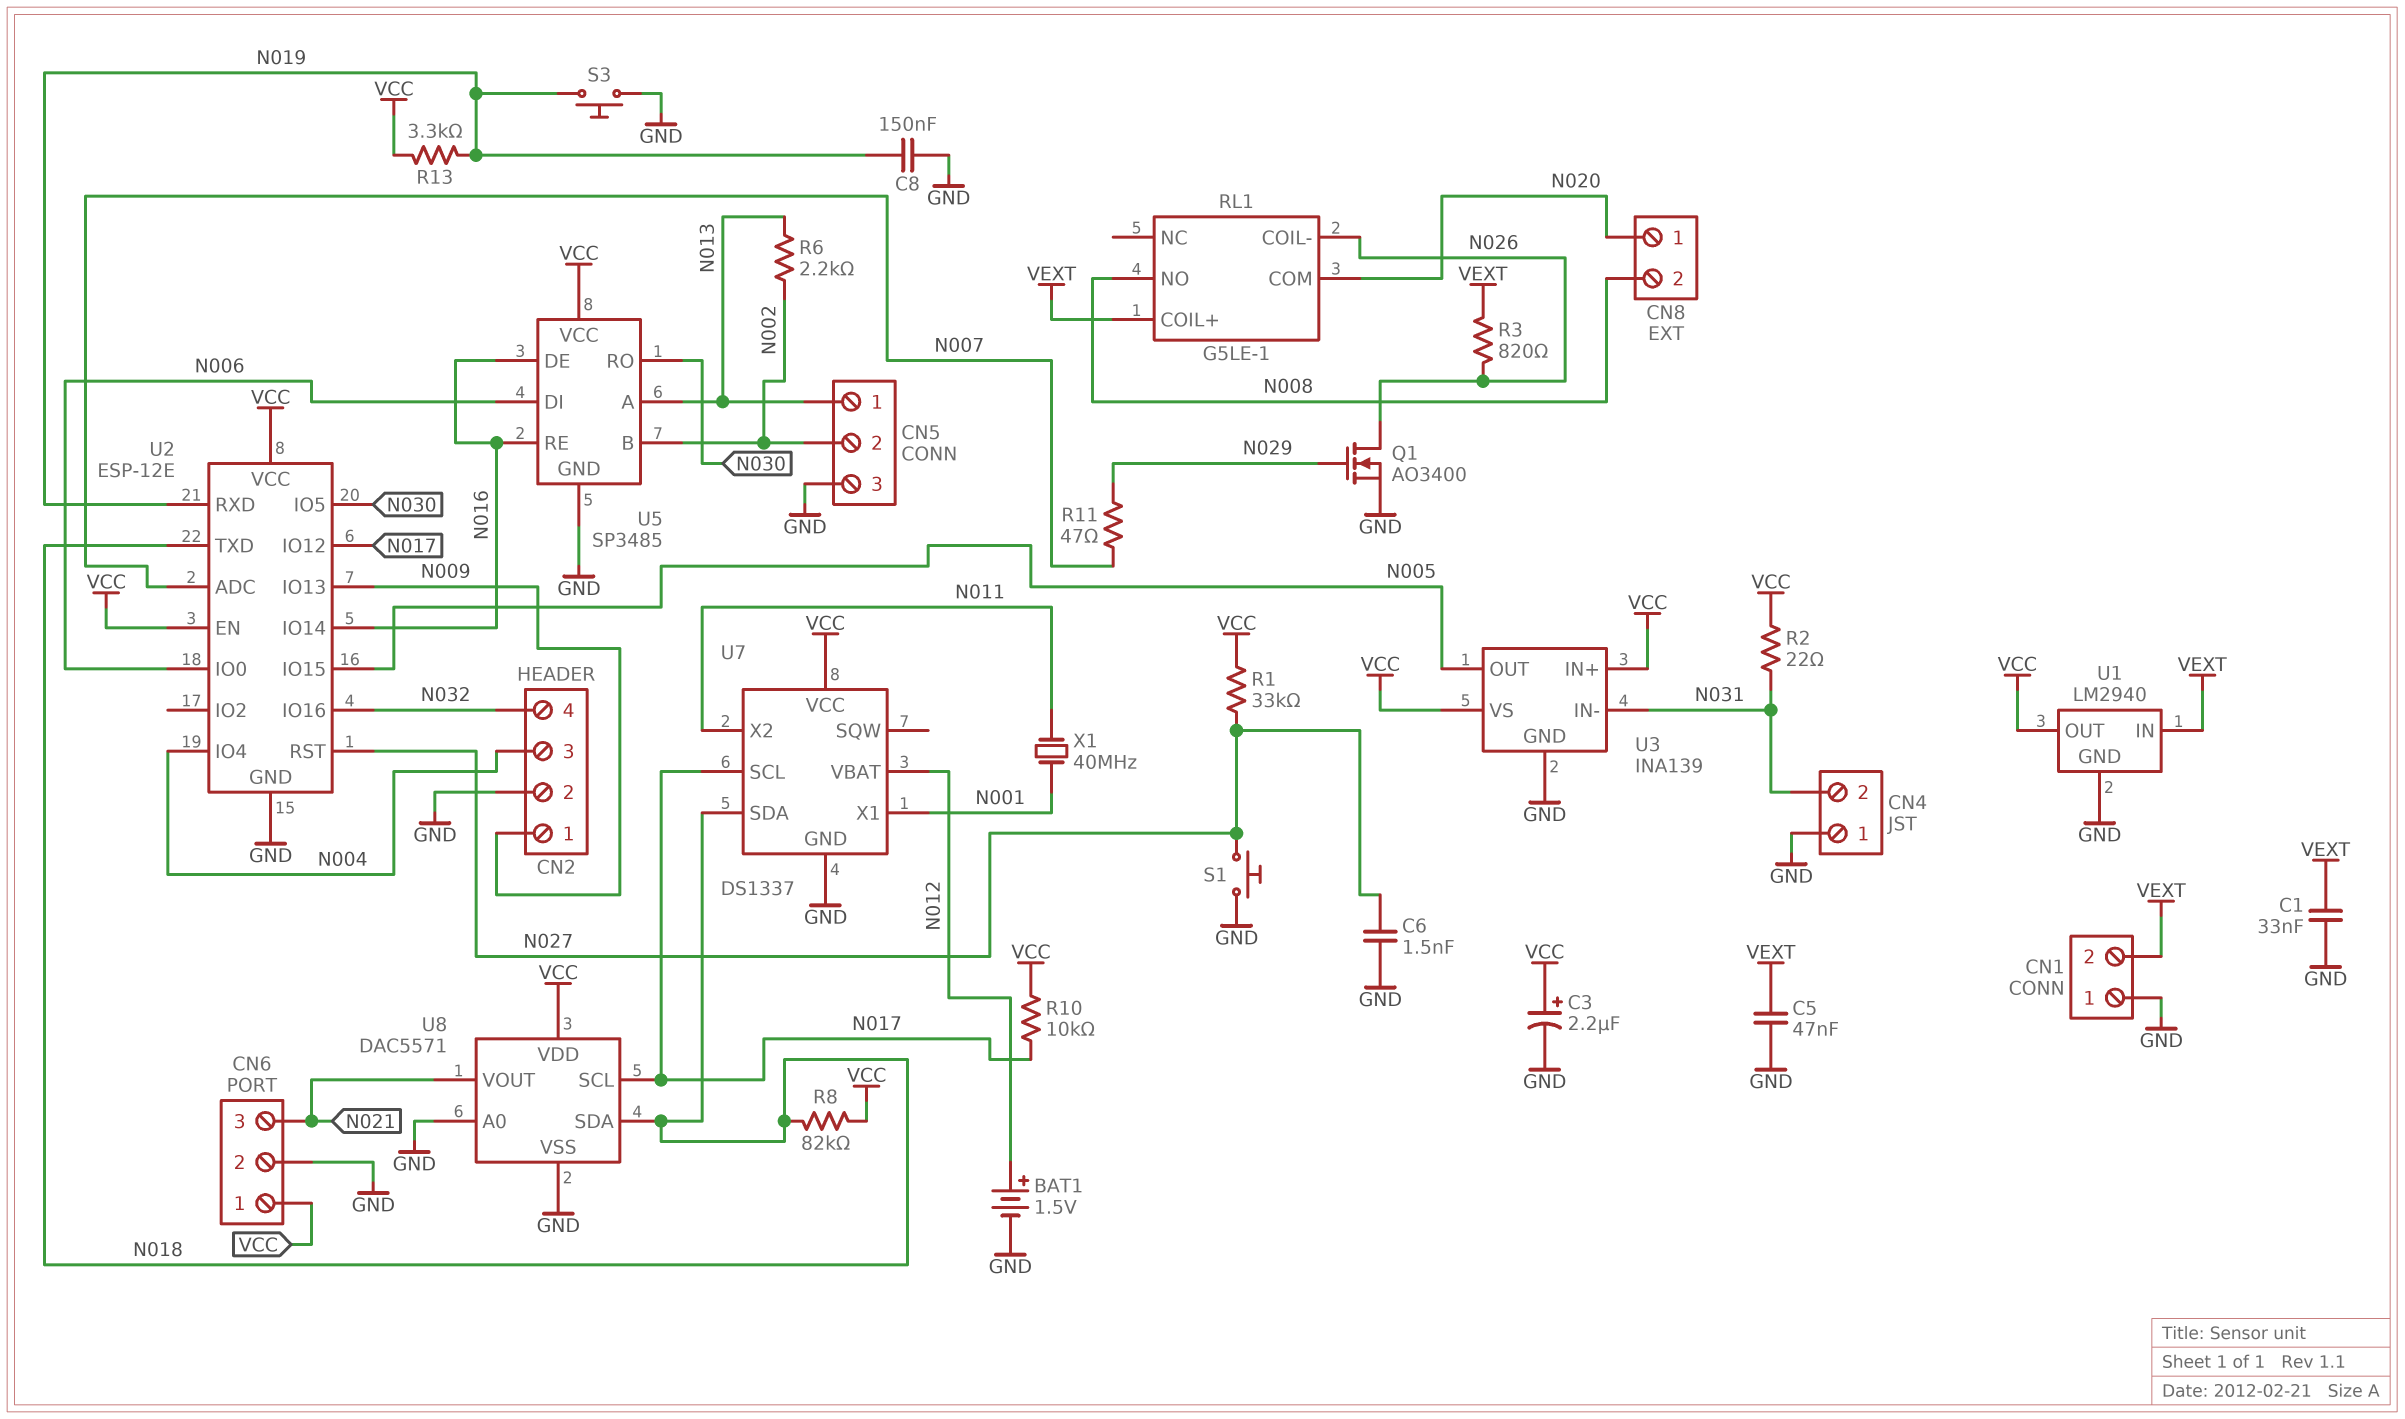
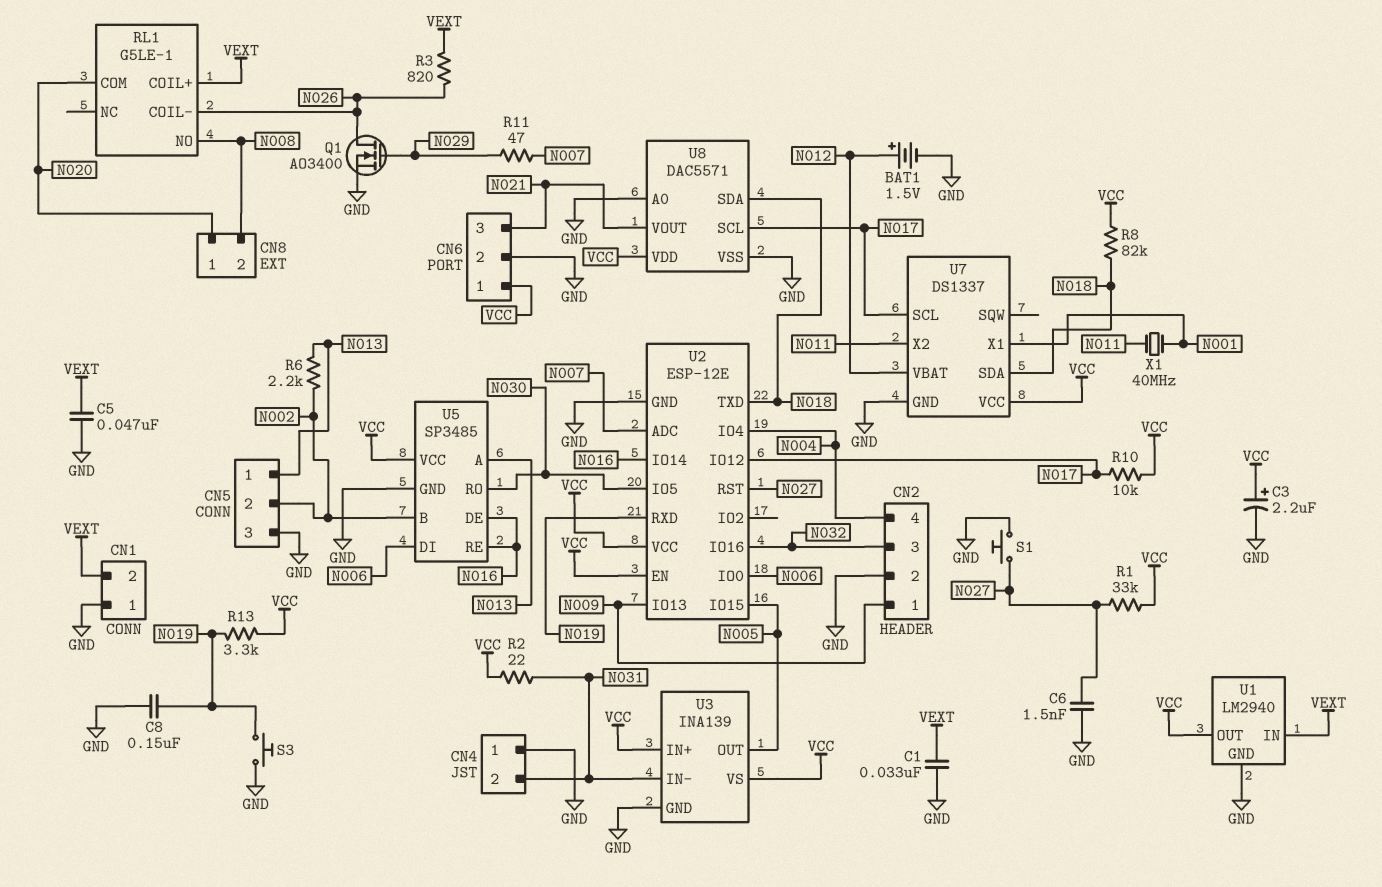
CN2 pin 3: N004 -> N032
CN2 pin 4: N032 -> N004

